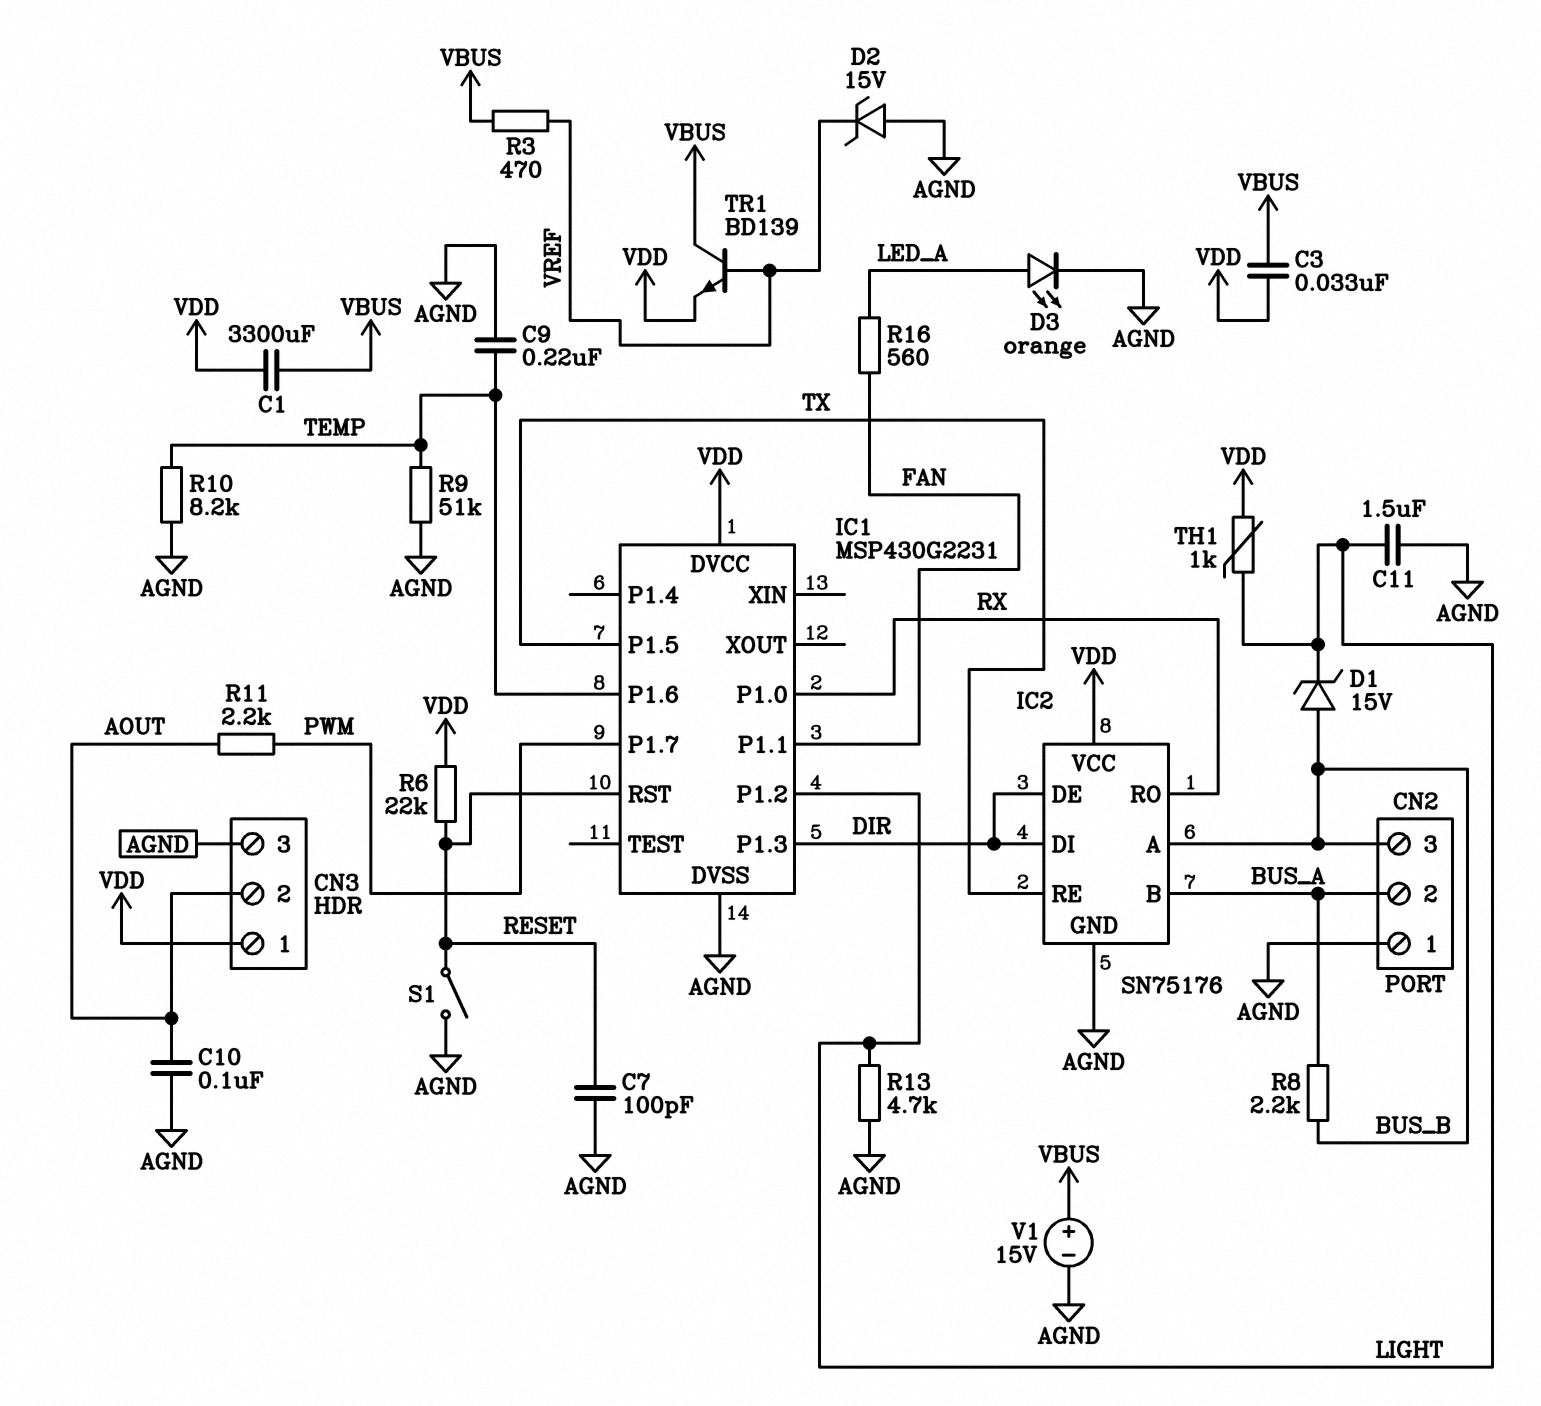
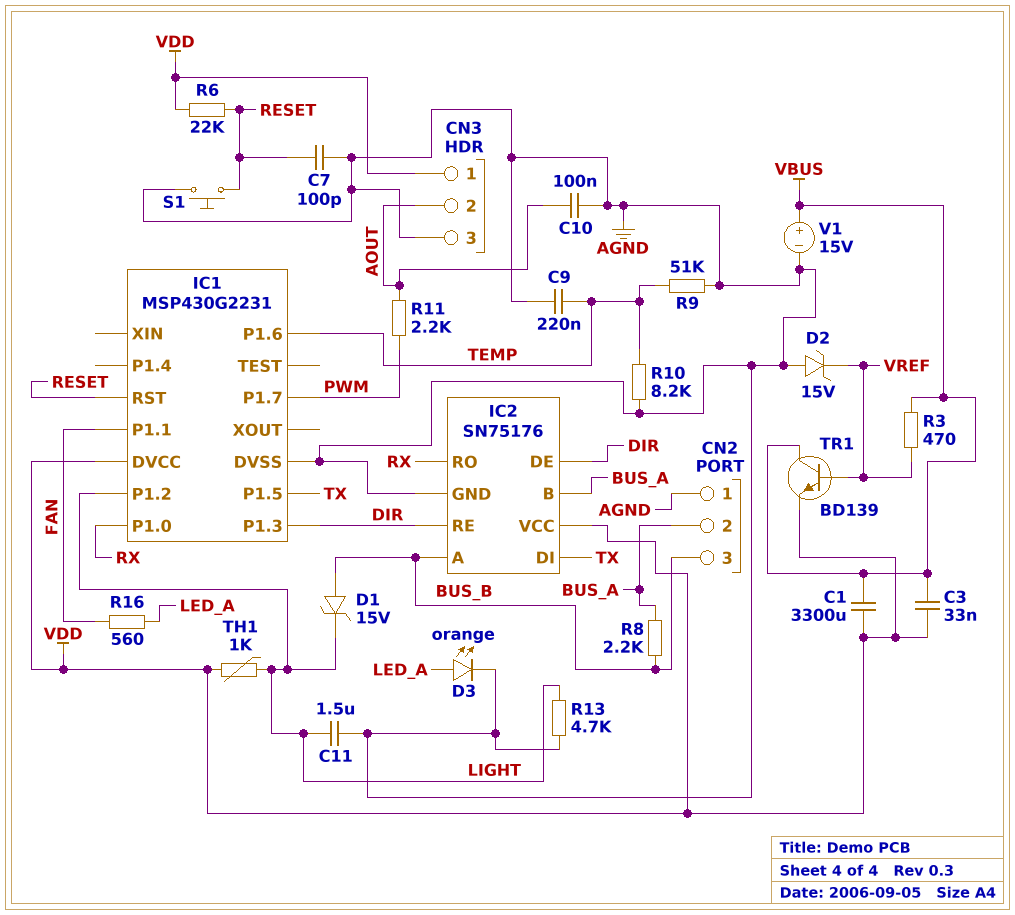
IC2 pin DI: DIR -> TX
IC2 pin RE: TX -> DIR
S1: switch (AGND, RESET) -> button (AGND, RESET)

